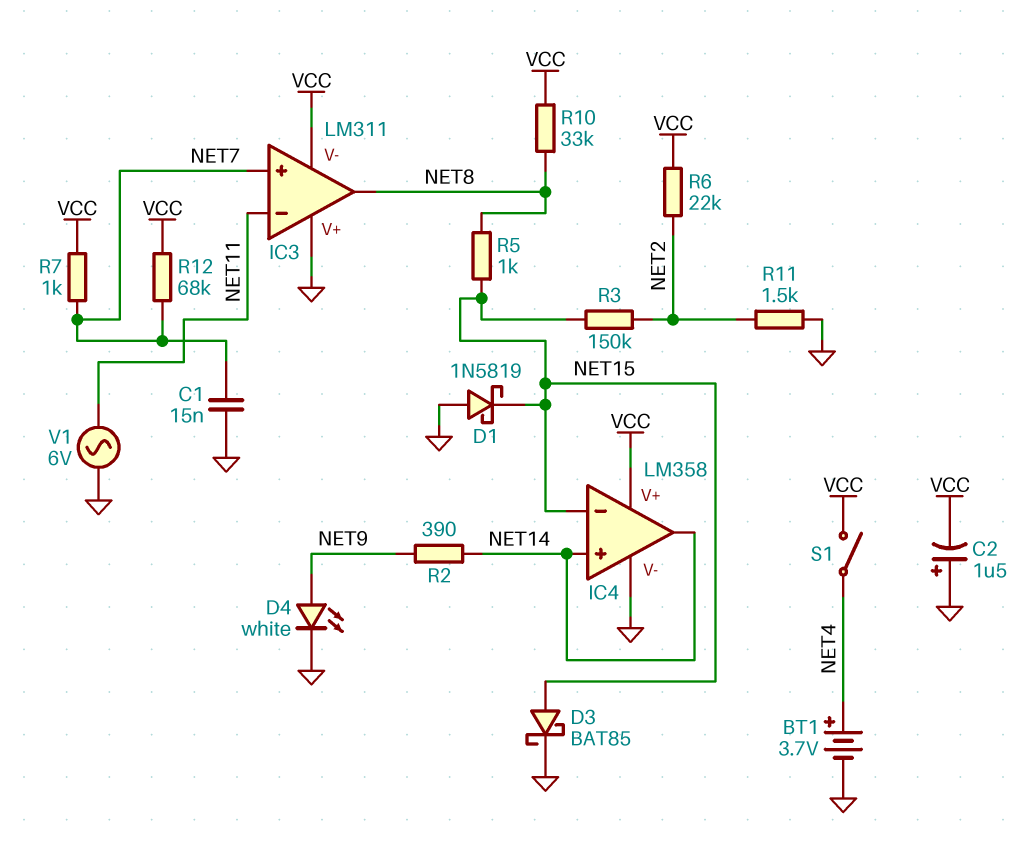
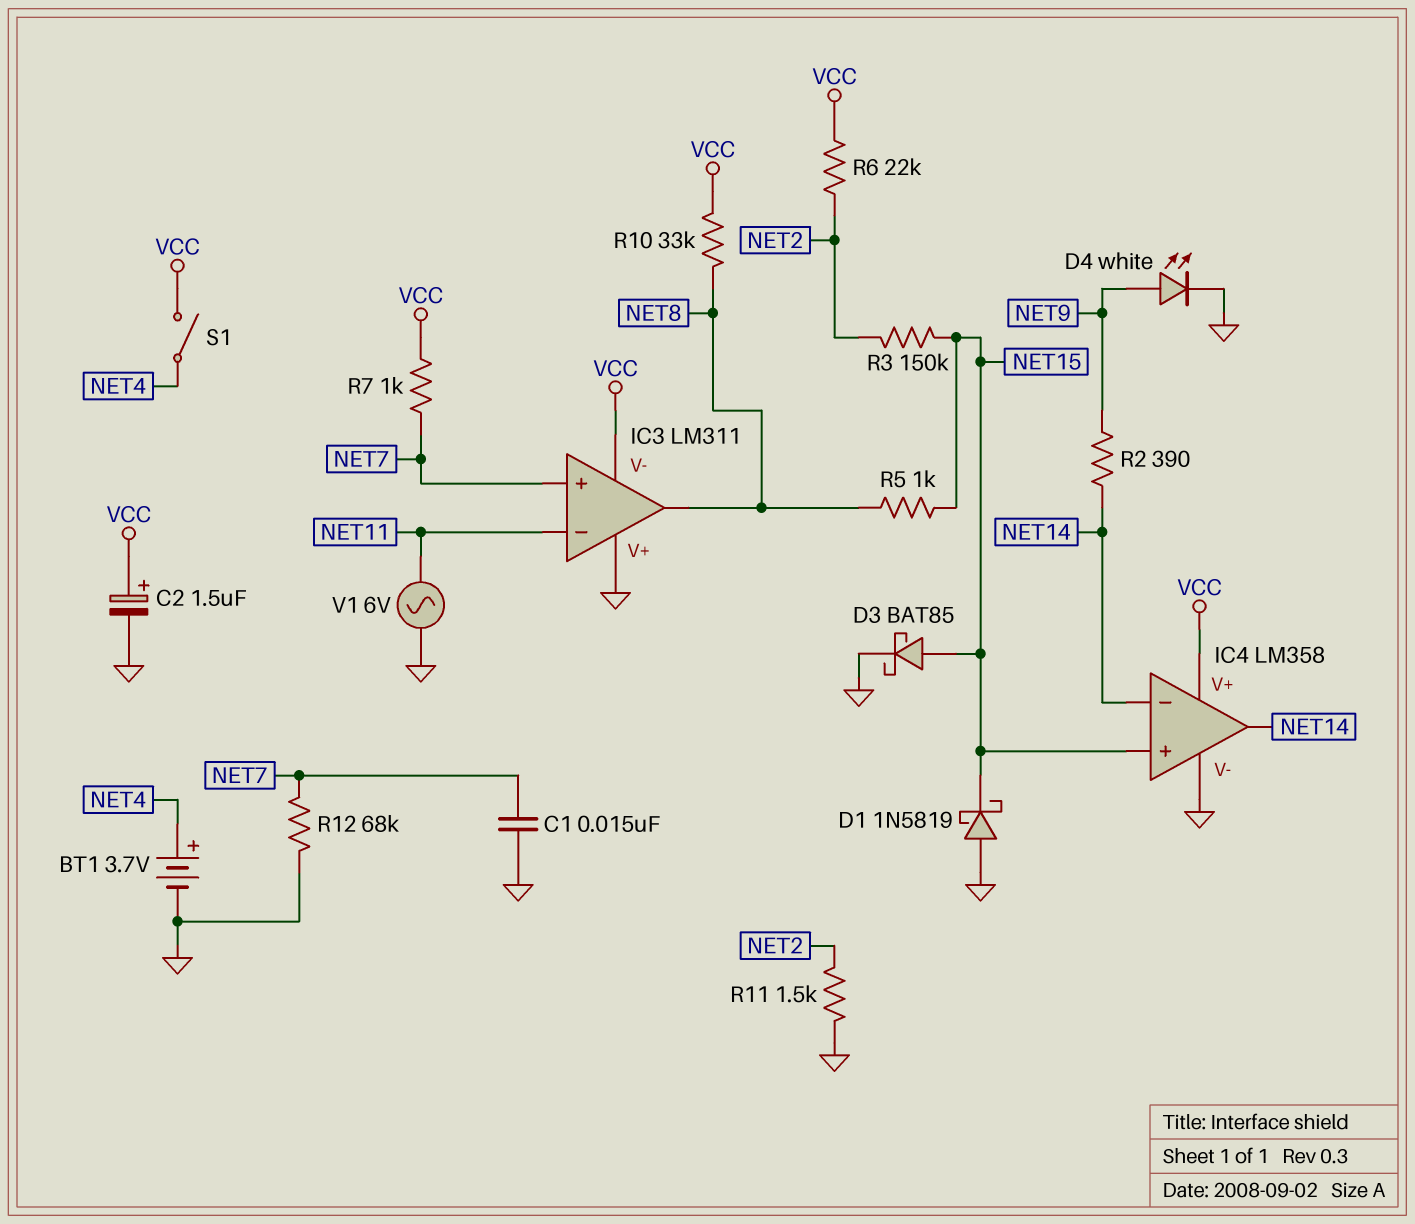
C2: 1.5uF (plus GND, minus VCC) -> 1.5uF (plus VCC, minus GND)
IC4 pin in+: NET14 -> NET15
IC4 pin in-: NET15 -> NET14
R12: 68k (NET7, VCC) -> 68k (GND, NET7)

